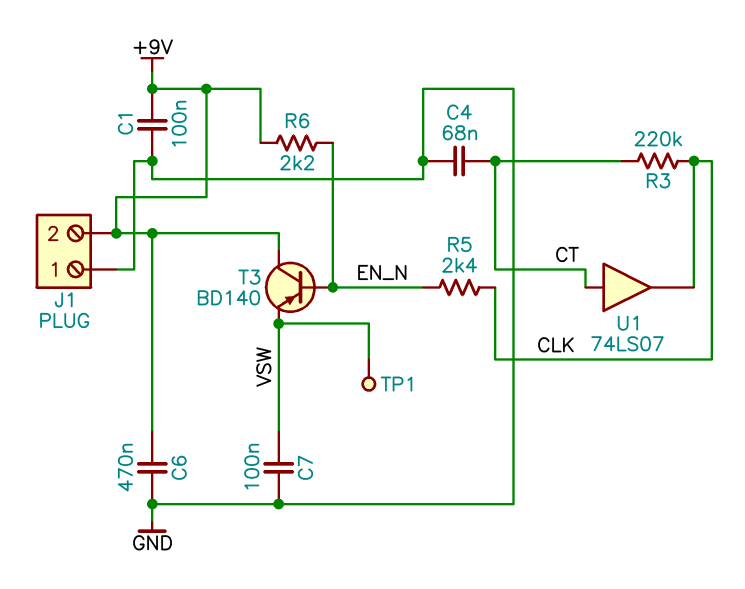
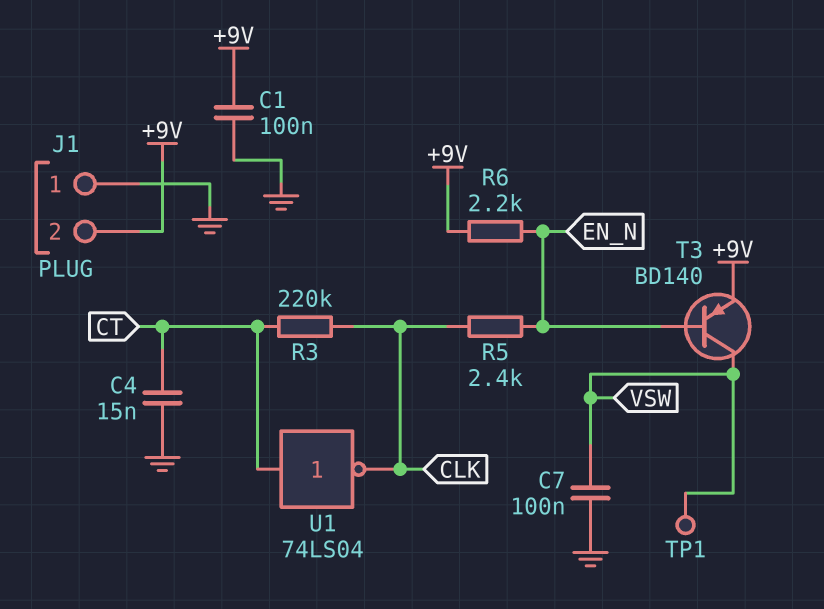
C4: 68nF (CT, GND) -> 15nF (CT, GND)
C6: 470nF (+9V, GND) -> none
T3: PNP BD140 (B EN_N, C +9V, E VSW) -> PNP BD140 (B EN_N, C VSW, E +9V)
U1: buffer 74LS07 (in CT, out CLK) -> NOT 74LS04 (in CT, out CLK)

